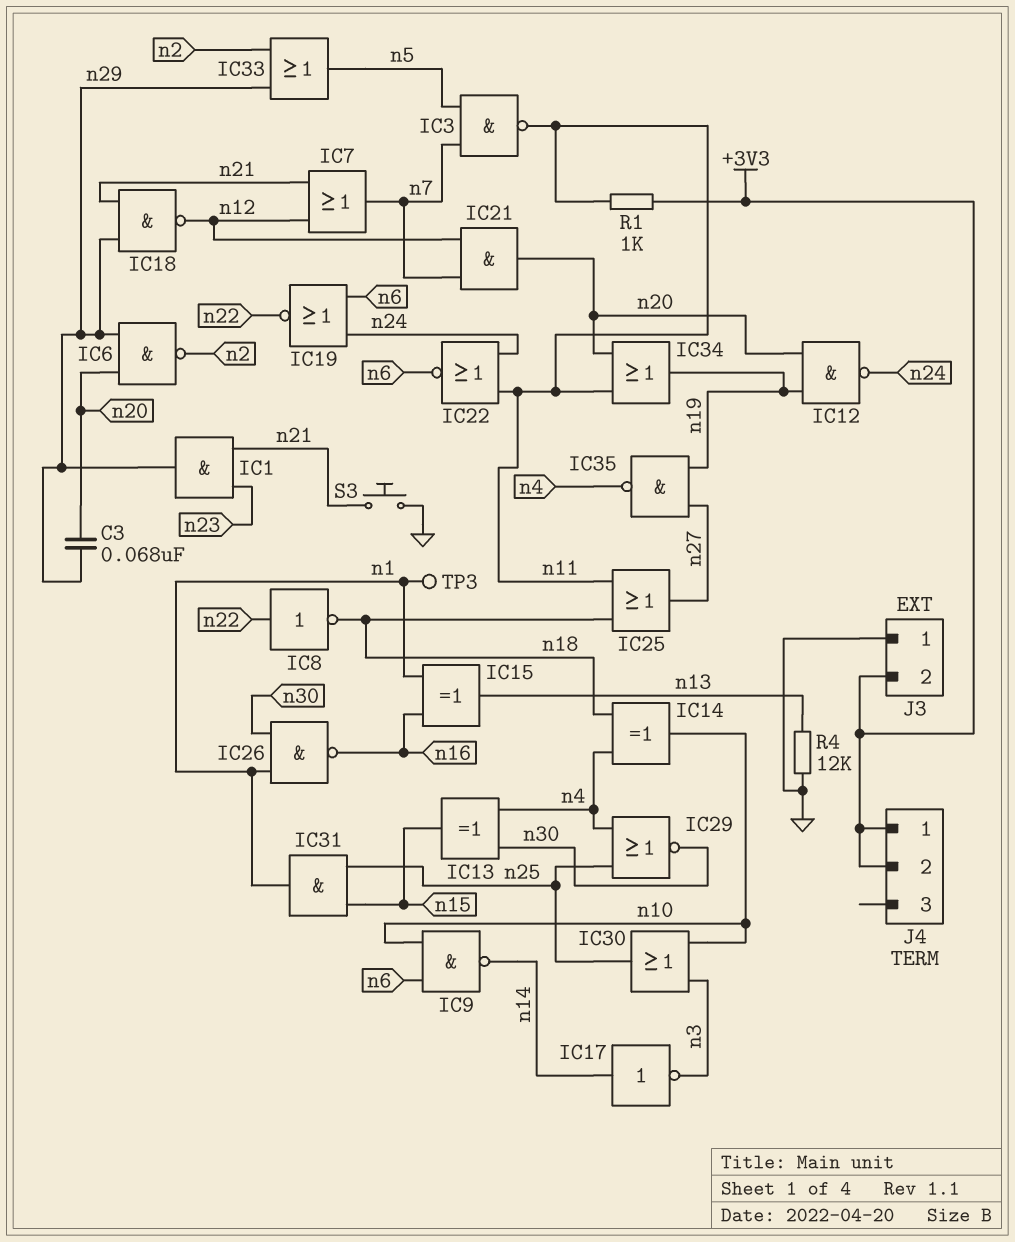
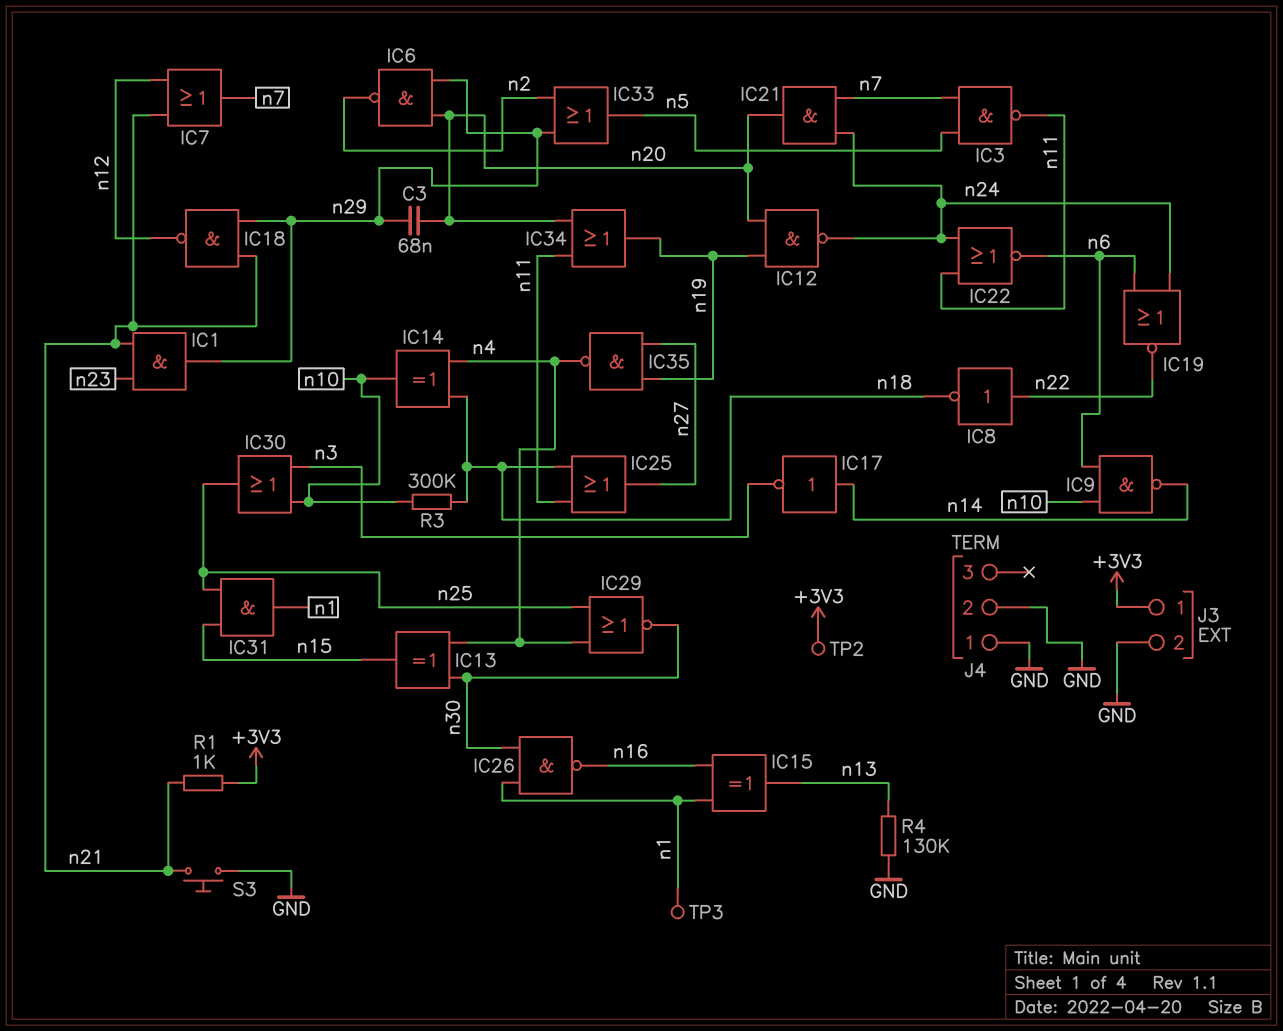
IC21: AND (in n7, in n12, out n20) -> AND (in n7, in n24, out n20)
J3 pin 1: GND -> +3V3
J3 pin 2: +3V3 -> GND
J4 pin 1: +3V3 -> GND
J4 pin 2: +3V3 -> GND
R1: 1k (+3V3, n11) -> 1k (+3V3, n21)
R3: none -> 300k (n10, n18)
R4: 12k (GND, n13) -> 130k (GND, n13)
TP2: none -> test point (+3V3)

